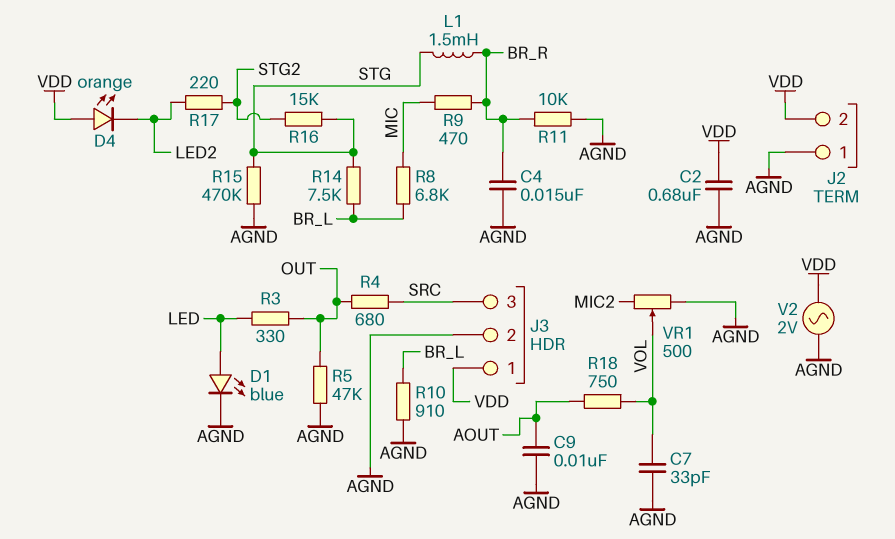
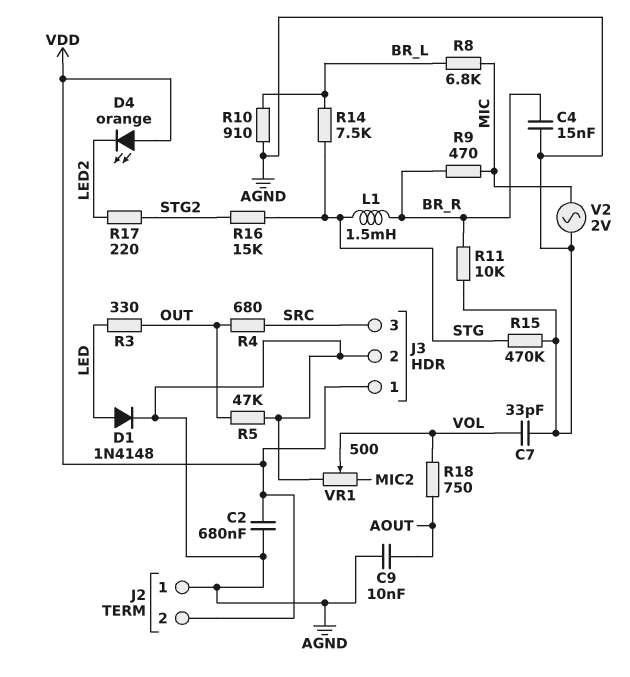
D1: LED blue (A LED, K AGND) -> diode 1N4148 (A LED, K AGND)
V2: AC 2V (AGND, VDD) -> AC 2V (AGND, MIC)

